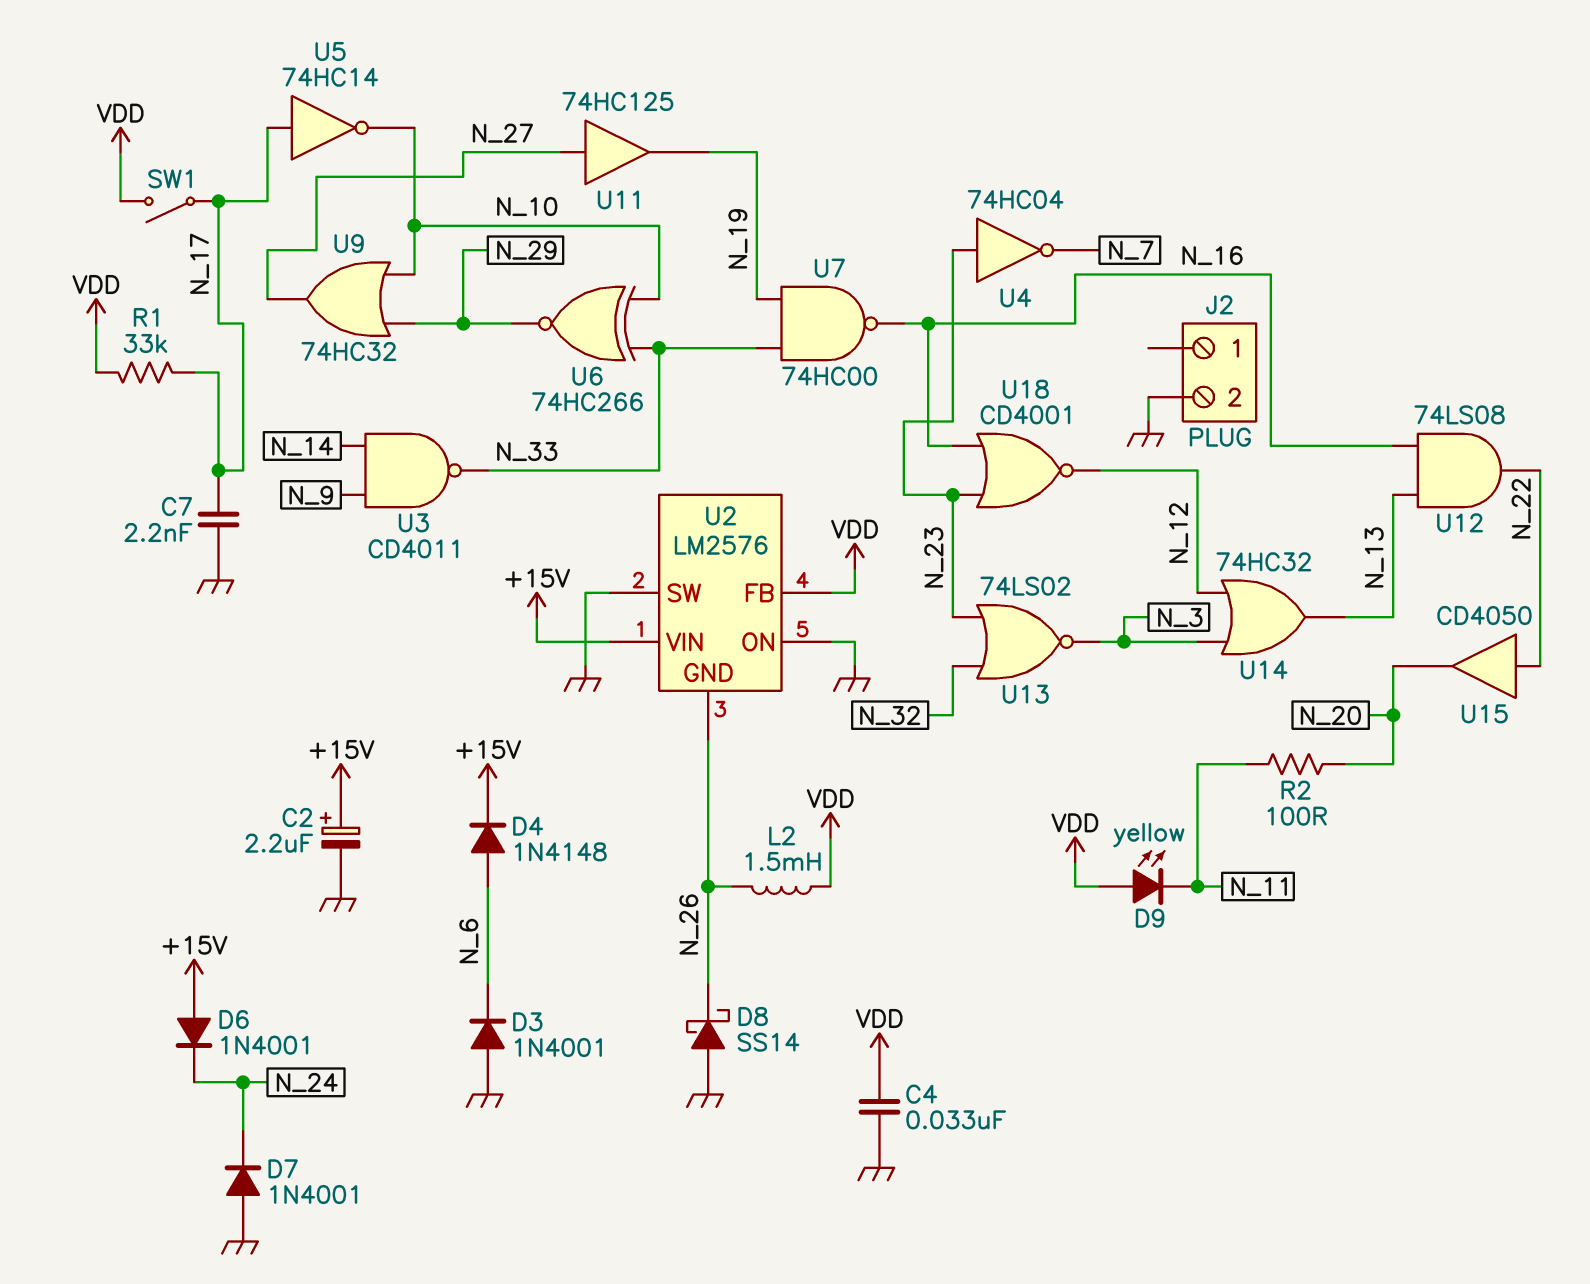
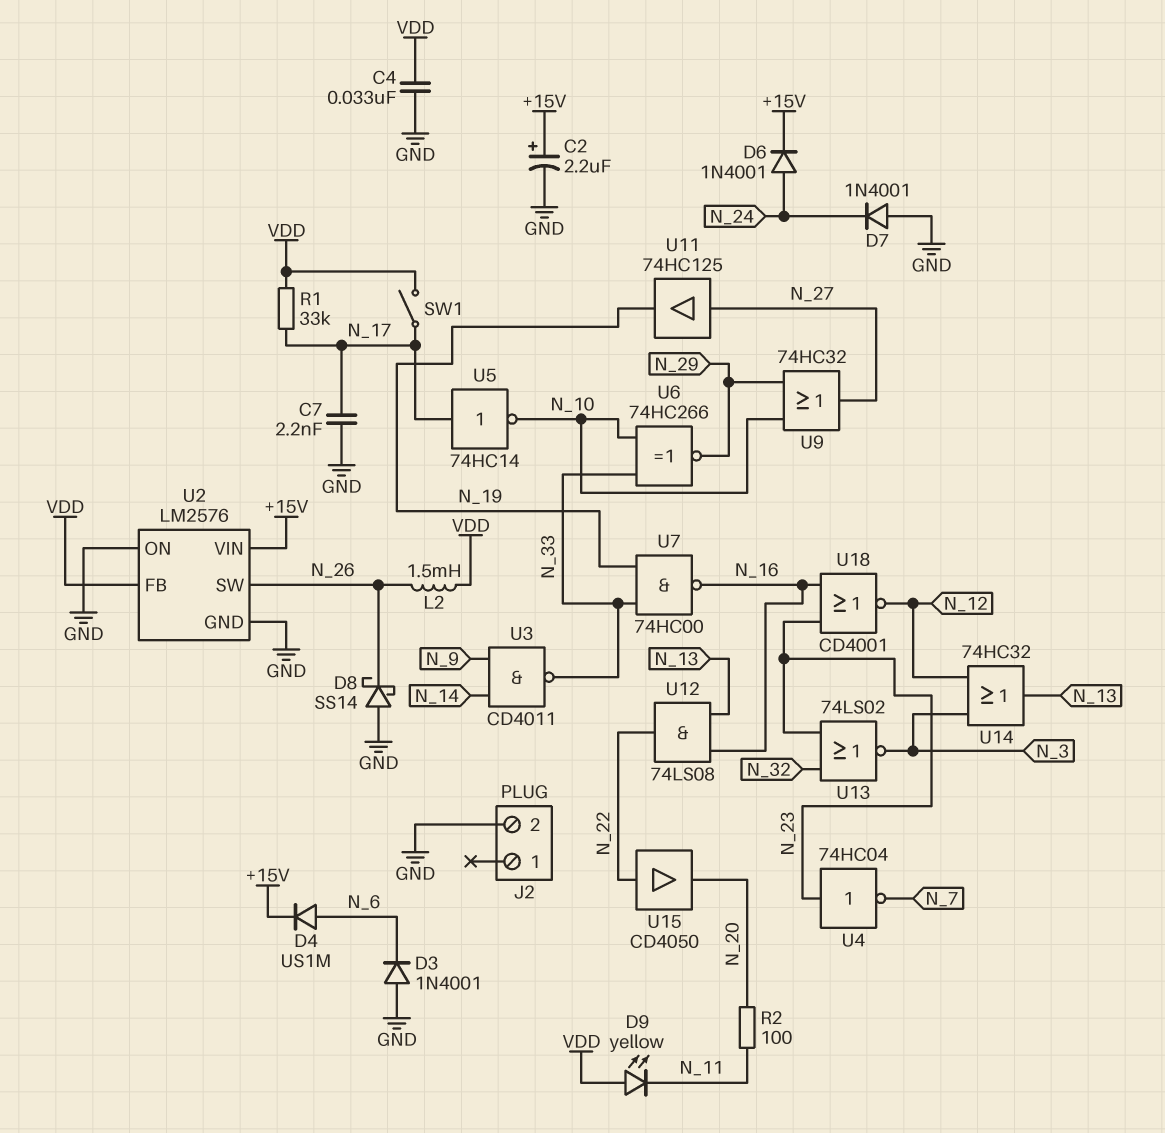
D4: diode 1N4148 (A N_6, K +15V) -> diode US1M (A N_6, K +15V)
D6: diode 1N4001 (A +15V, K N_24) -> diode 1N4001 (A N_24, K +15V)
U2 pin GND: N_26 -> GND
U2 pin SW: GND -> N_26

